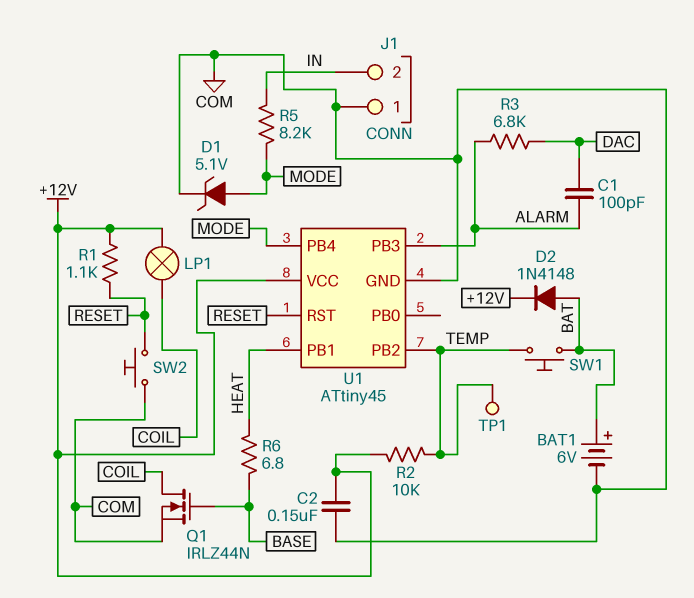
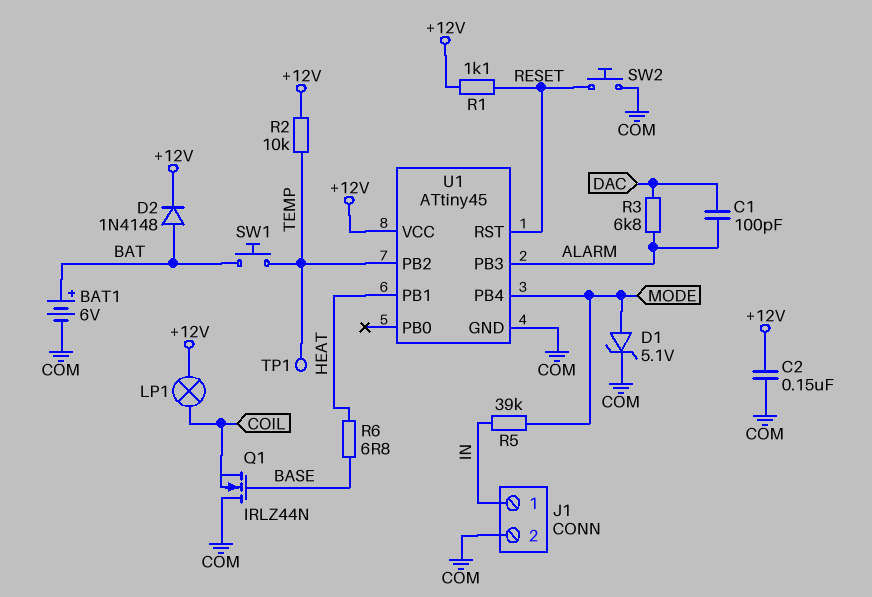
J1 pin 1: COM -> IN
J1 pin 2: IN -> COM
Q1: NMOS IRLZ44N (G BASE, D COIL, S COM) -> NMOS IRLZ44N (G BASE, D COM, S COIL)
R5: 8.2k (IN, MODE) -> 39k (IN, MODE)

